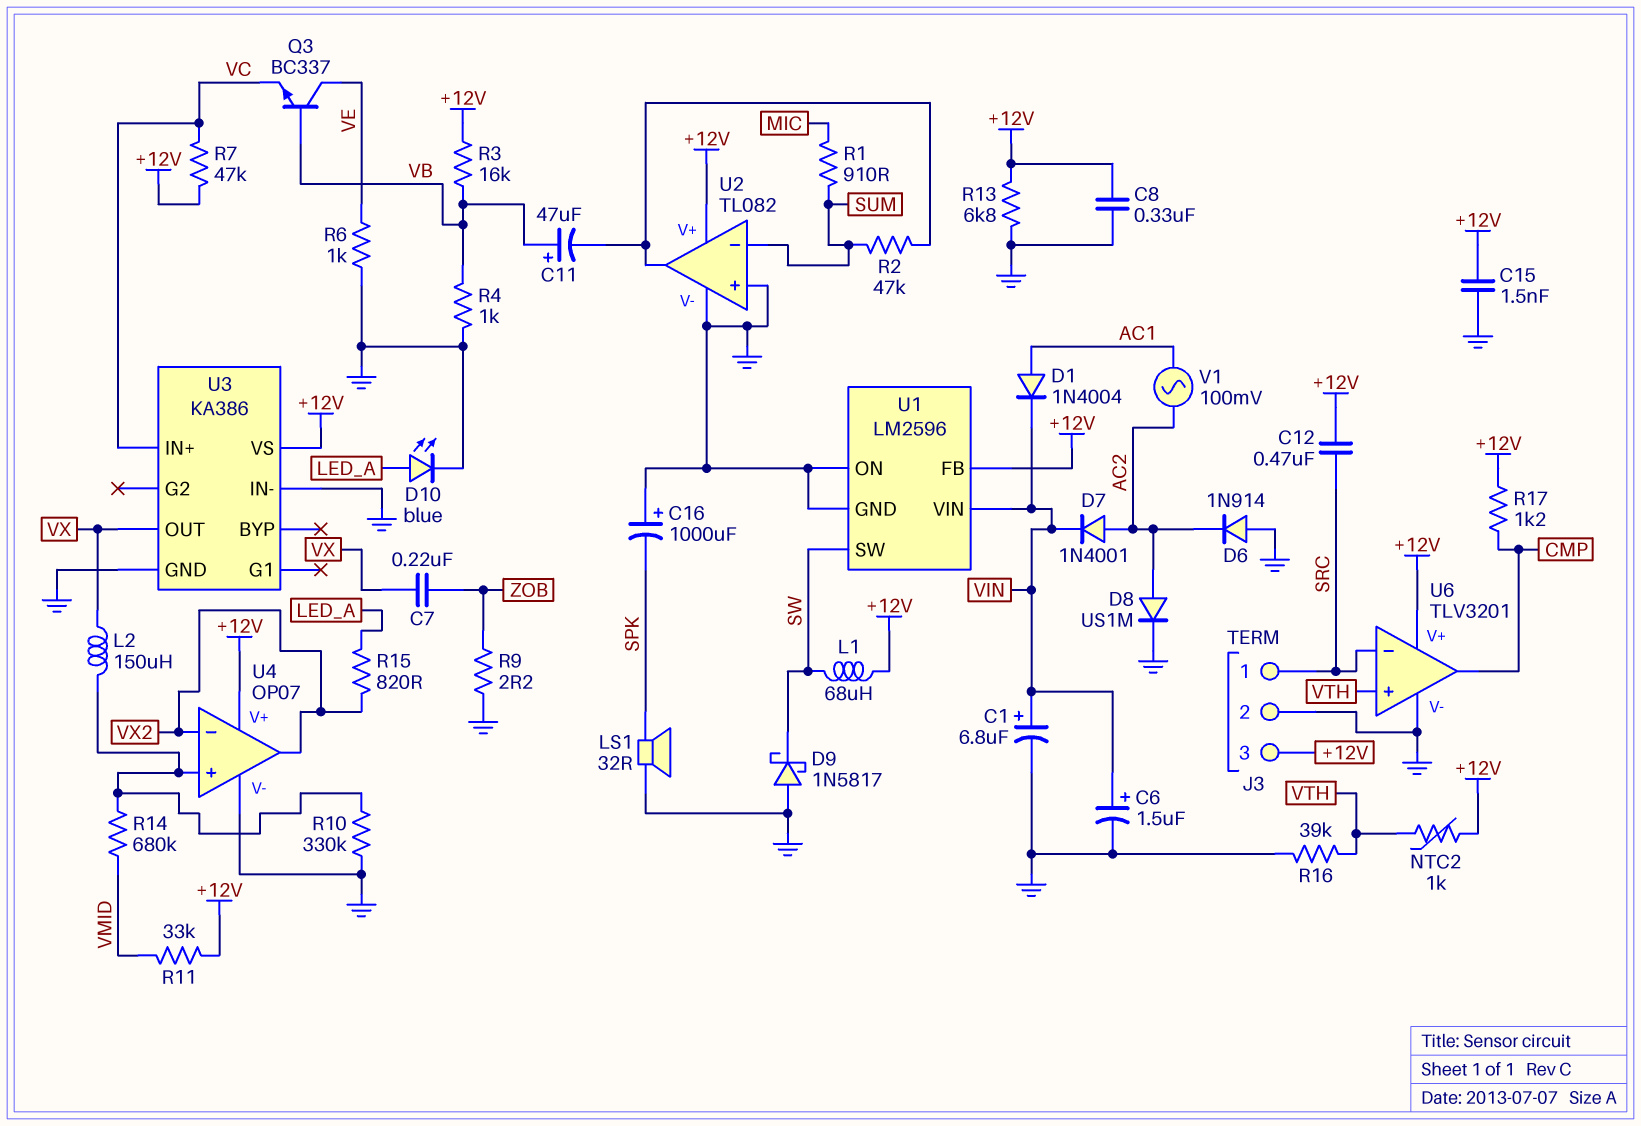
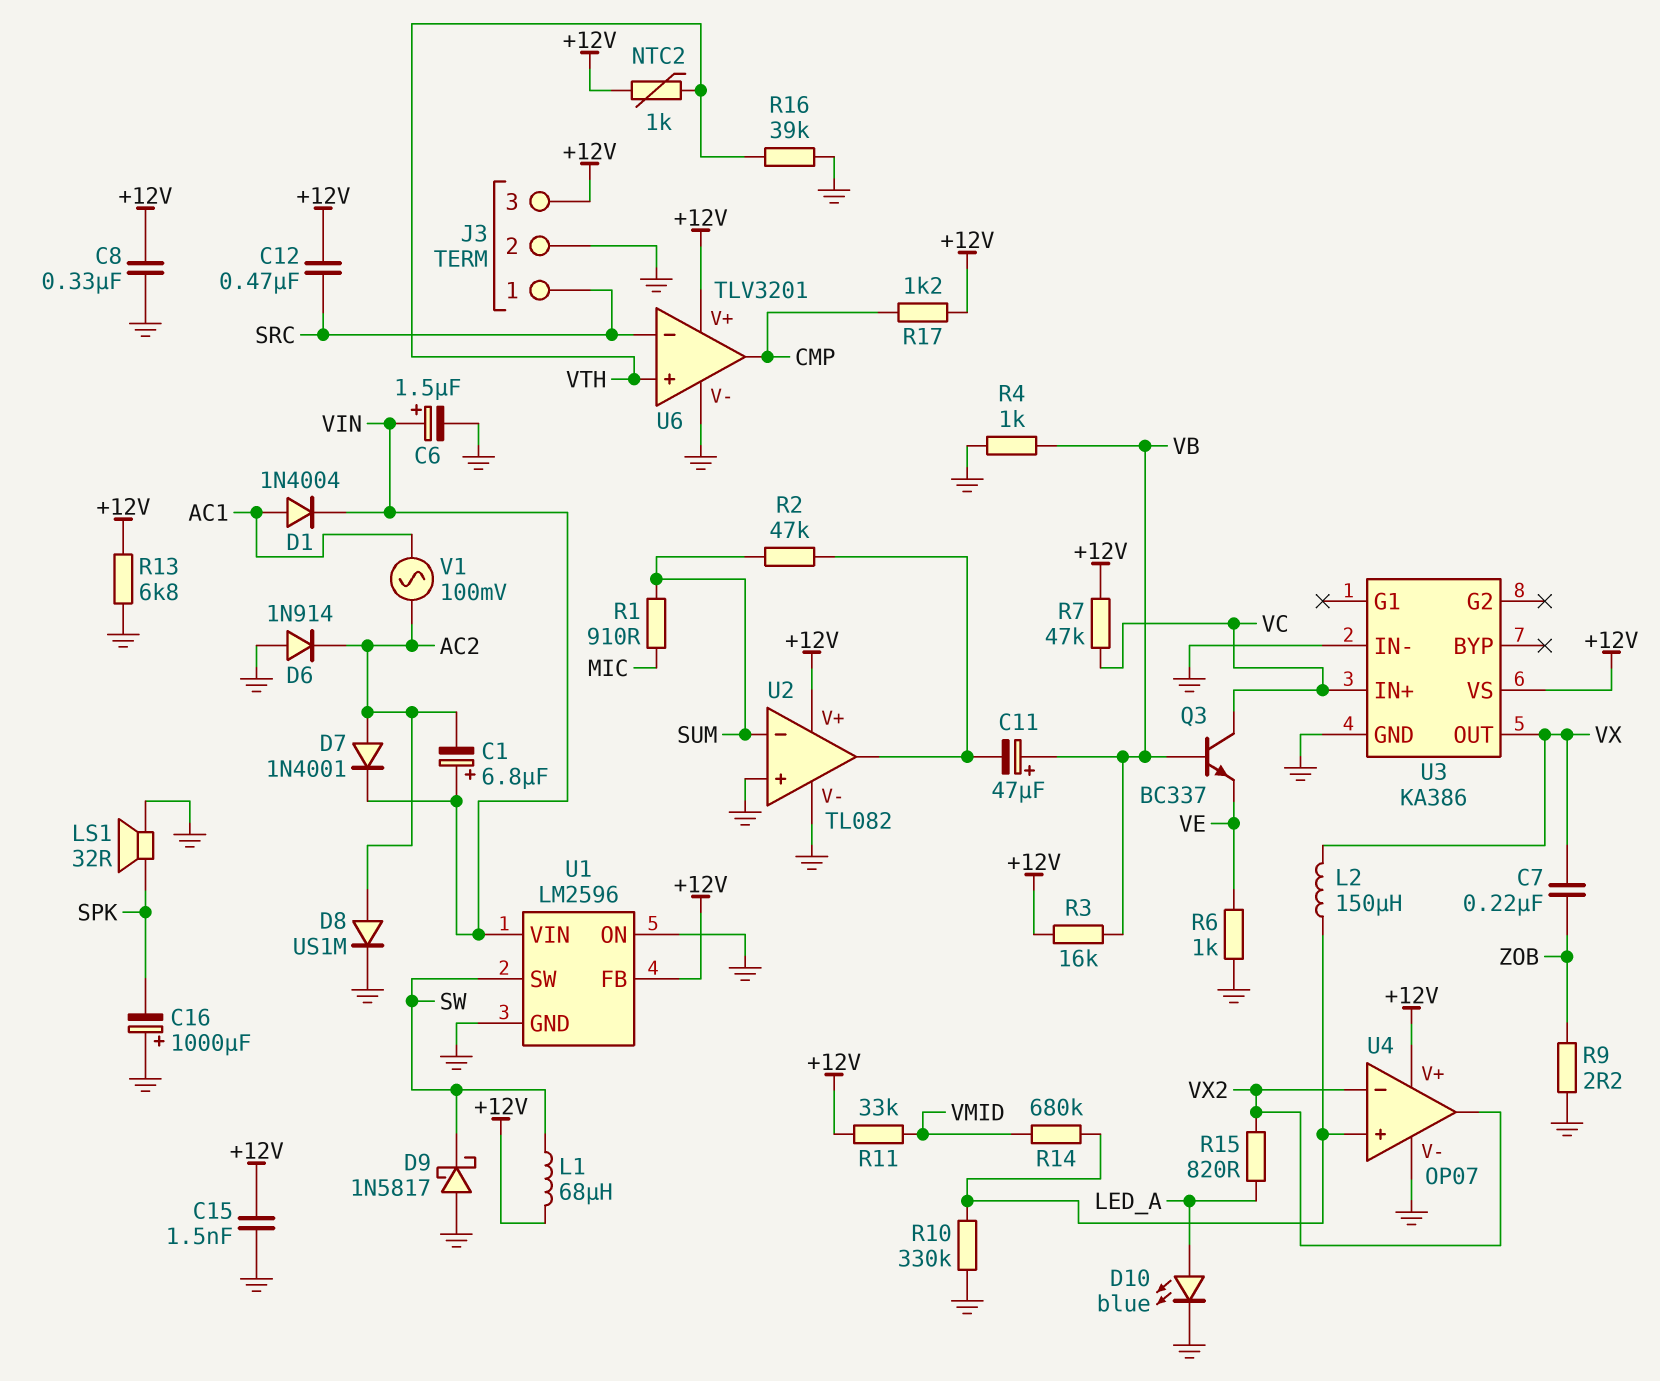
C1: 6.8uF (plus VIN, minus GND) -> 6.8uF (plus VIN, minus AC2)
Q3: NPN BC337 (B VB, C VE, E VC) -> NPN BC337 (B VB, C VC, E VE)

